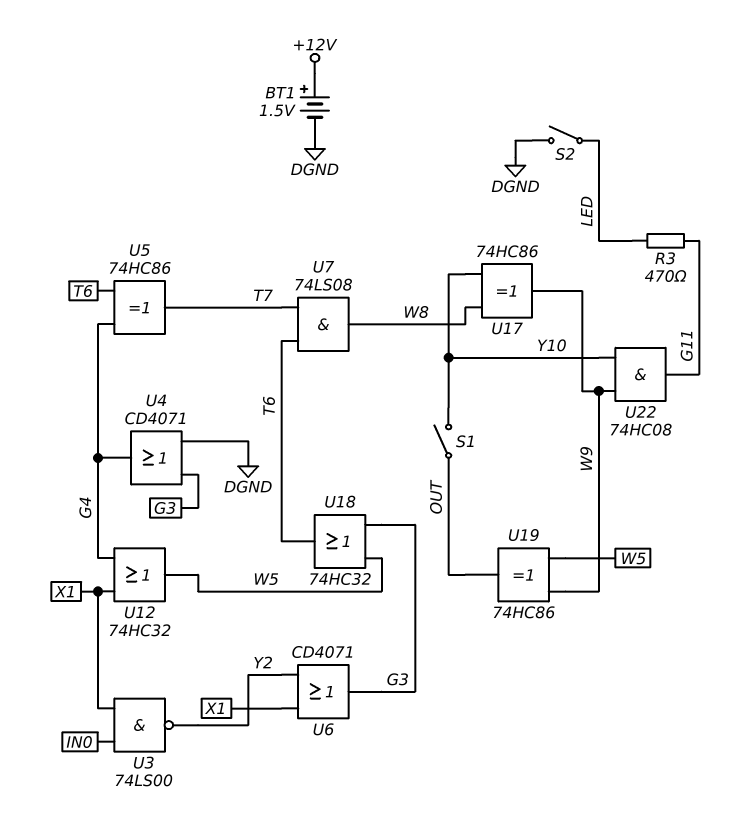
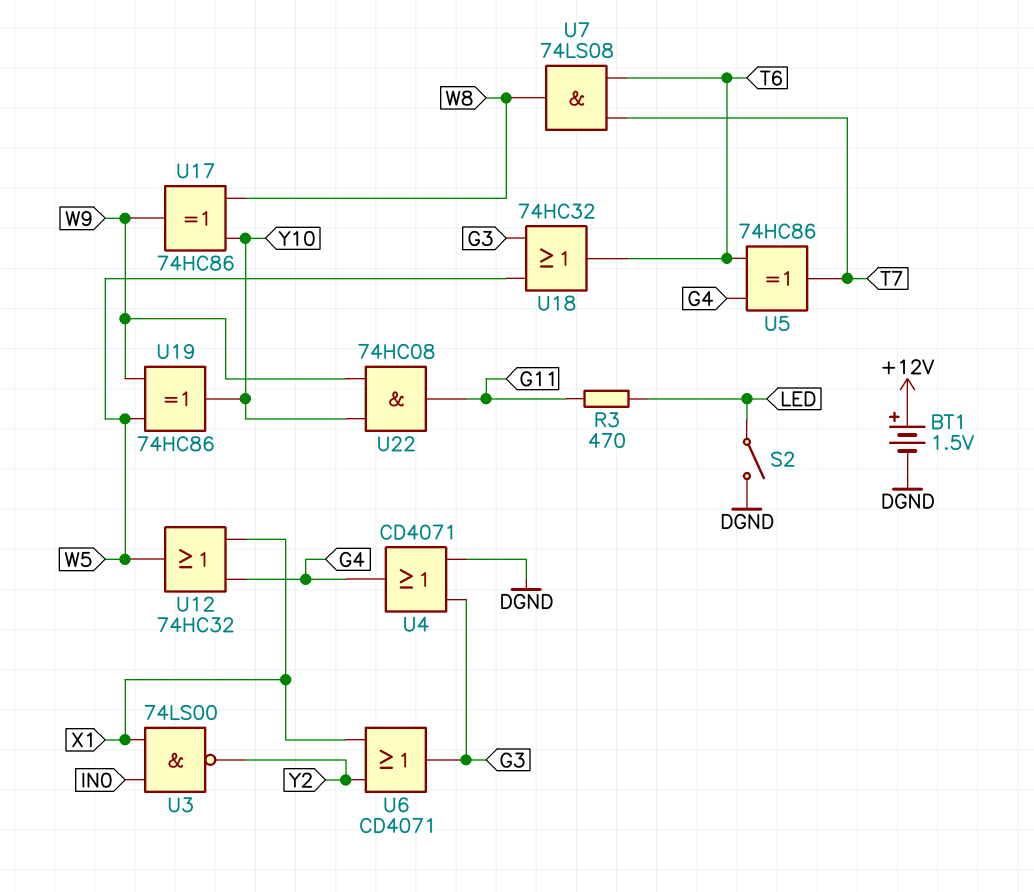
S1: switch (OUT, Y10) -> none
U19: XOR 74HC86 (in W5, in W9, out OUT) -> XOR 74HC86 (in W5, in W9, out Y10)

